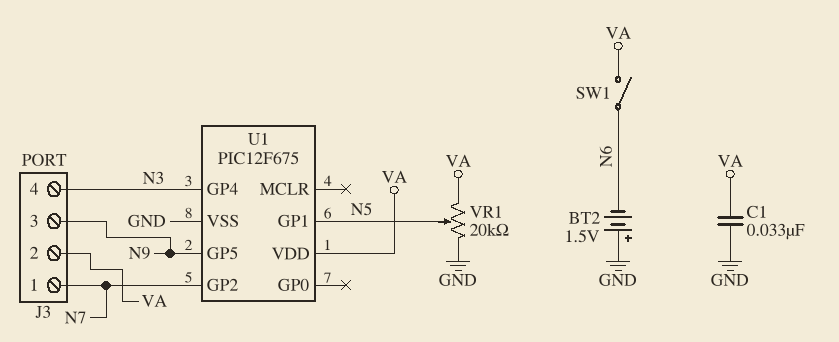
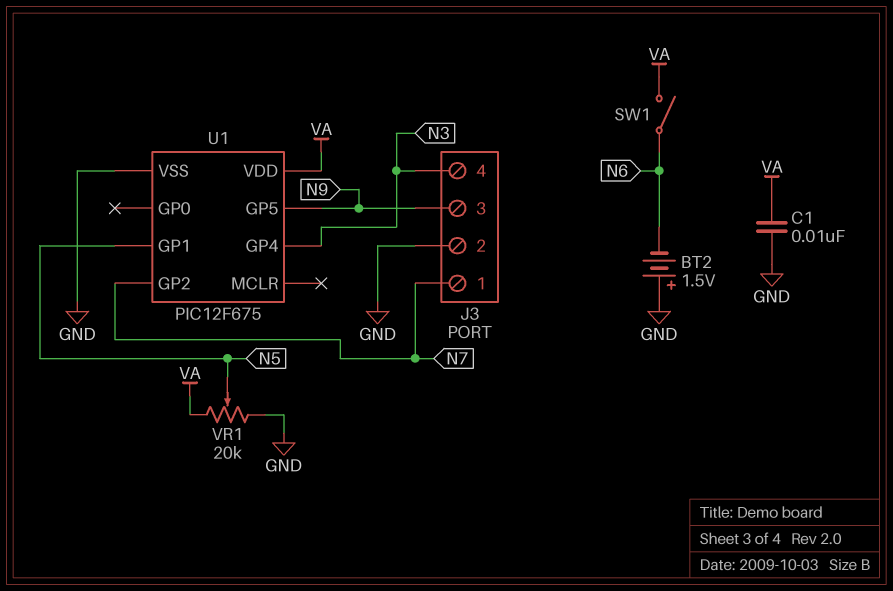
C1: 33nF (GND, VA) -> 10nF (GND, VA)
J3 pin 2: VA -> GND

